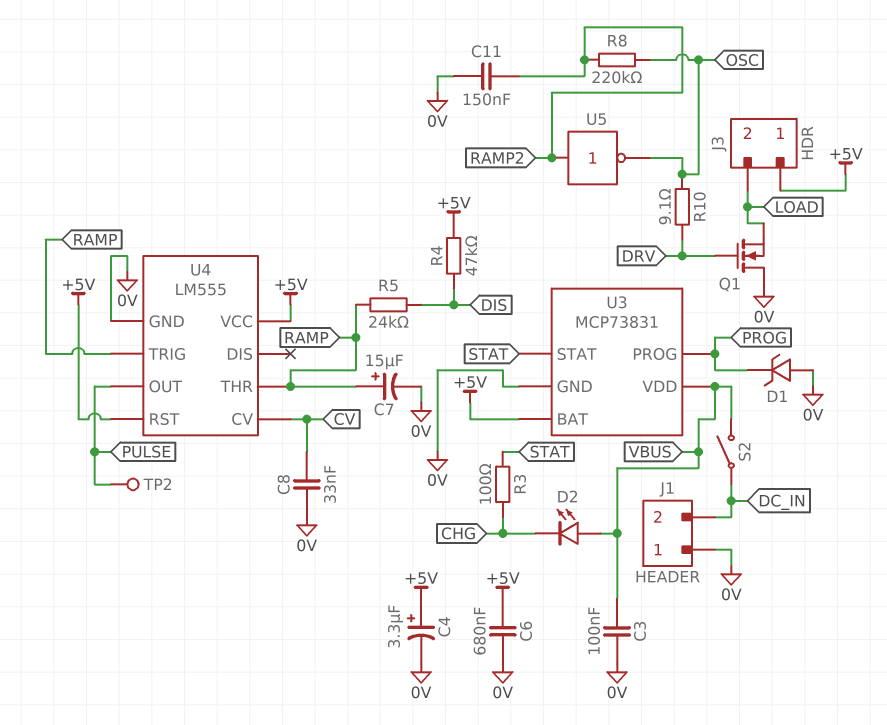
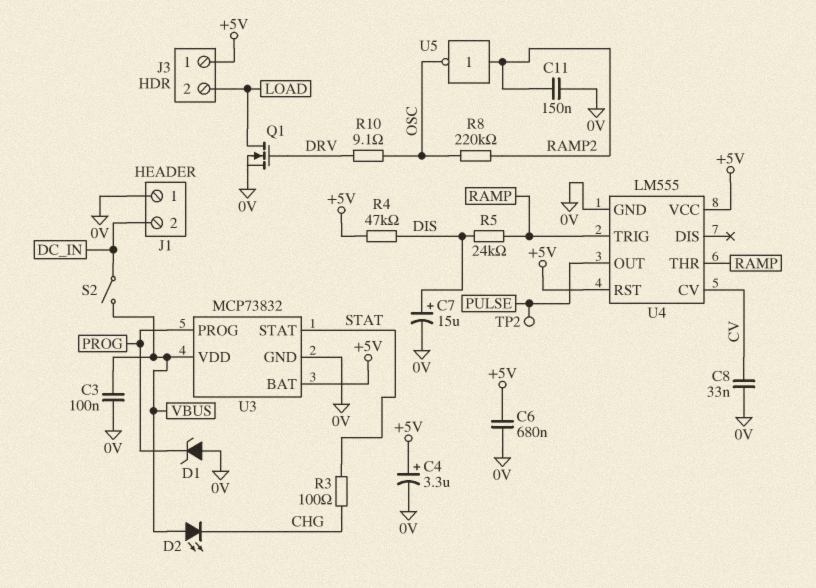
C7: 15uF (plus RAMP, minus 0V) -> 15uF (plus DIS, minus 0V)
Q1: NMOS (G DRV, D 0V, S LOAD) -> NMOS (G DRV, D LOAD, S 0V)
U3: MCP73831 -> MCP73832

